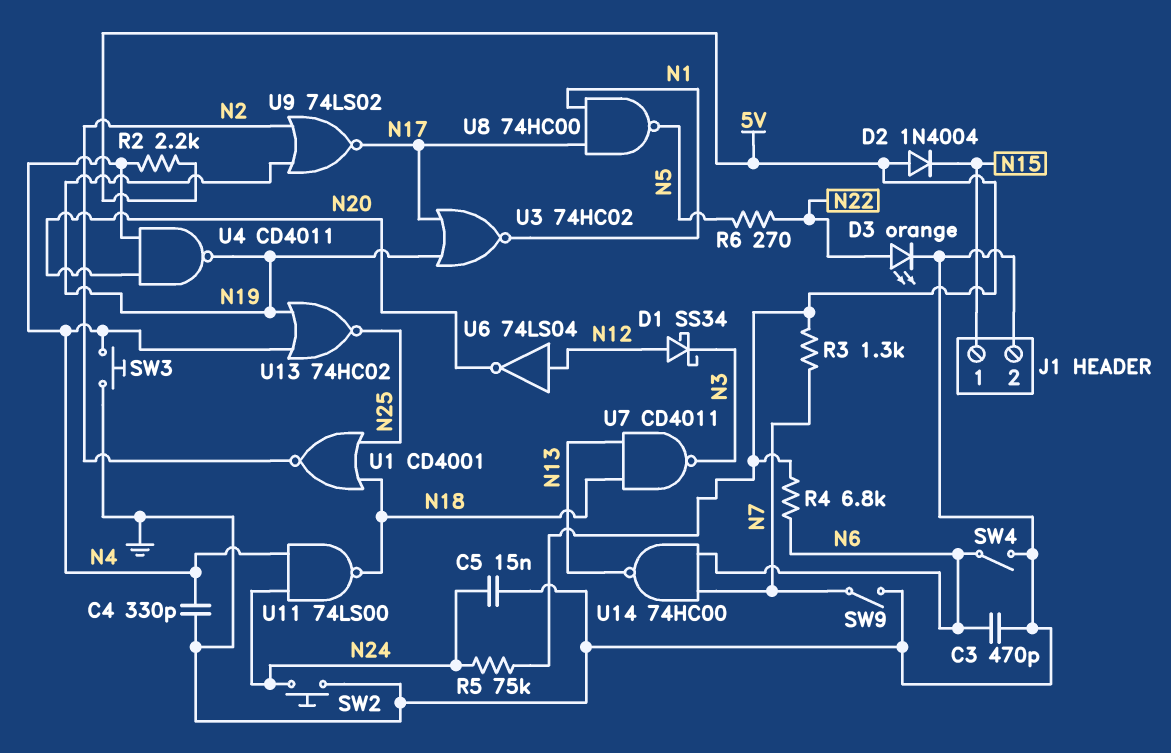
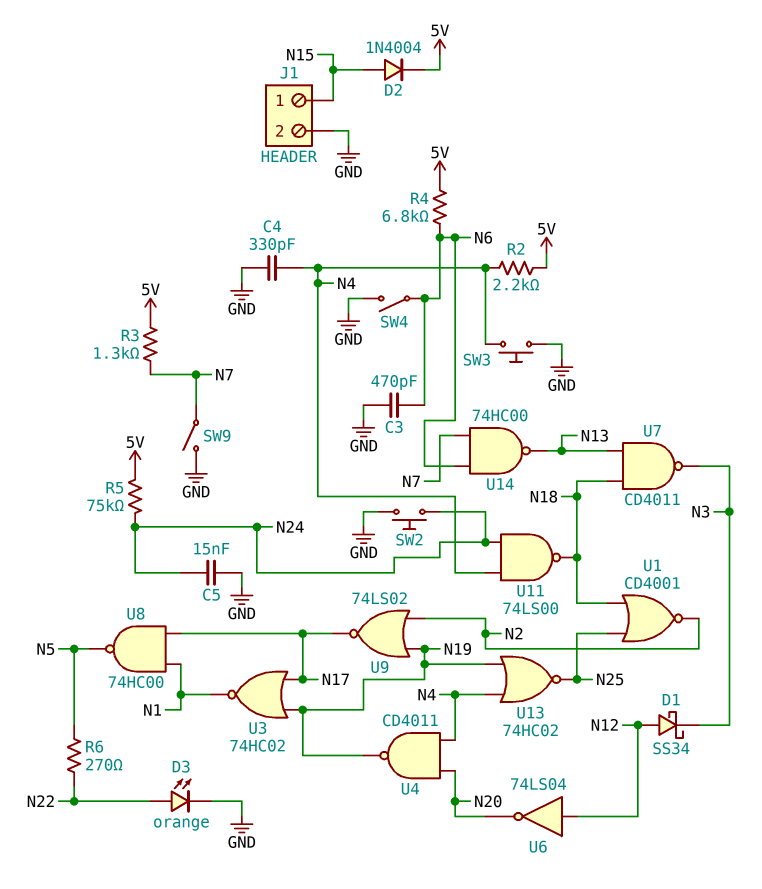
D2: diode 1N4004 (A 5V, K N15) -> diode 1N4004 (A N15, K 5V)

